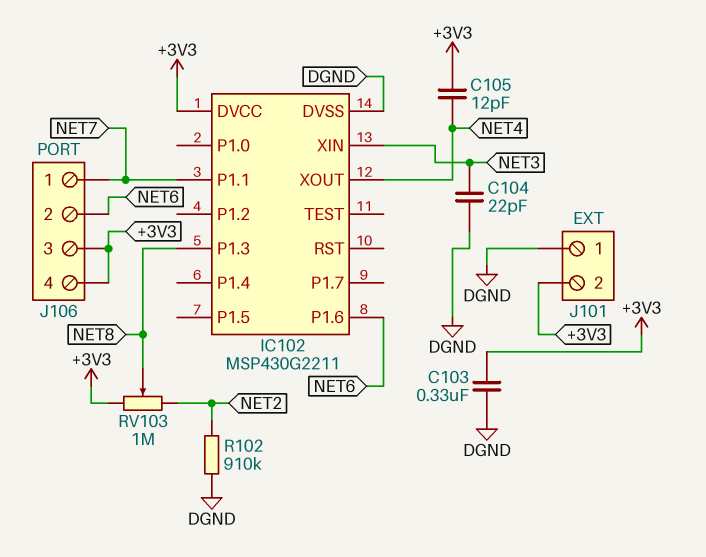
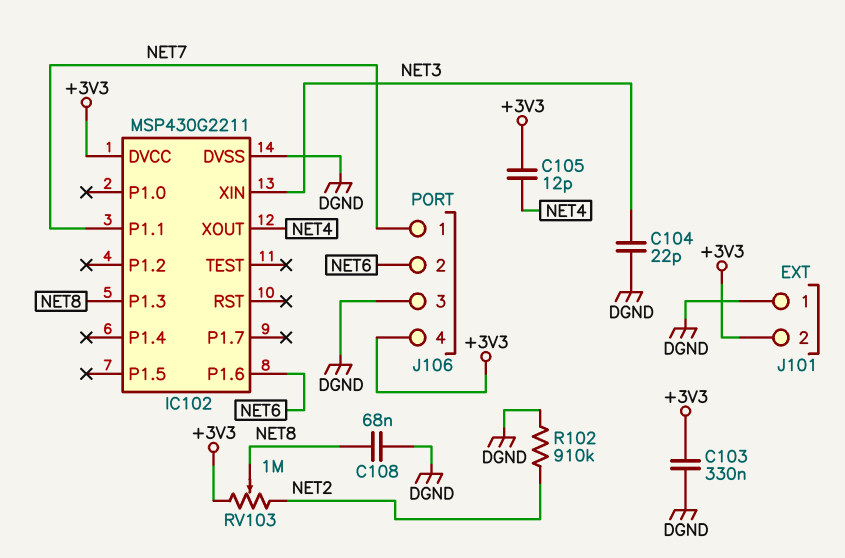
C108: none -> 68nF (DGND, NET8)
J106 pin 3: +3V3 -> DGND

